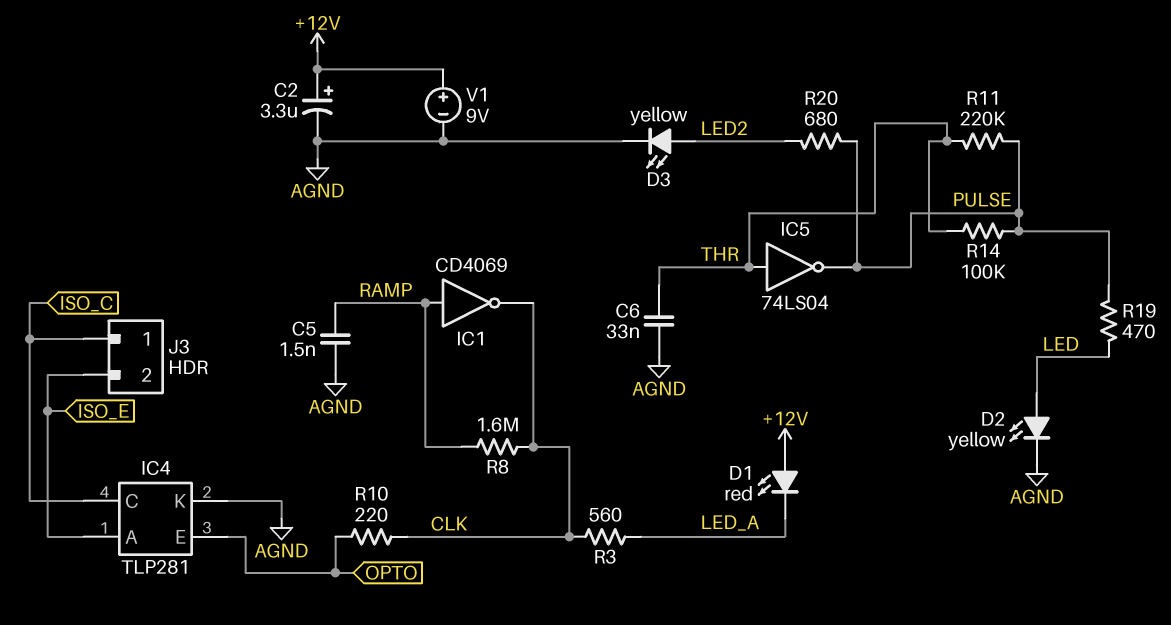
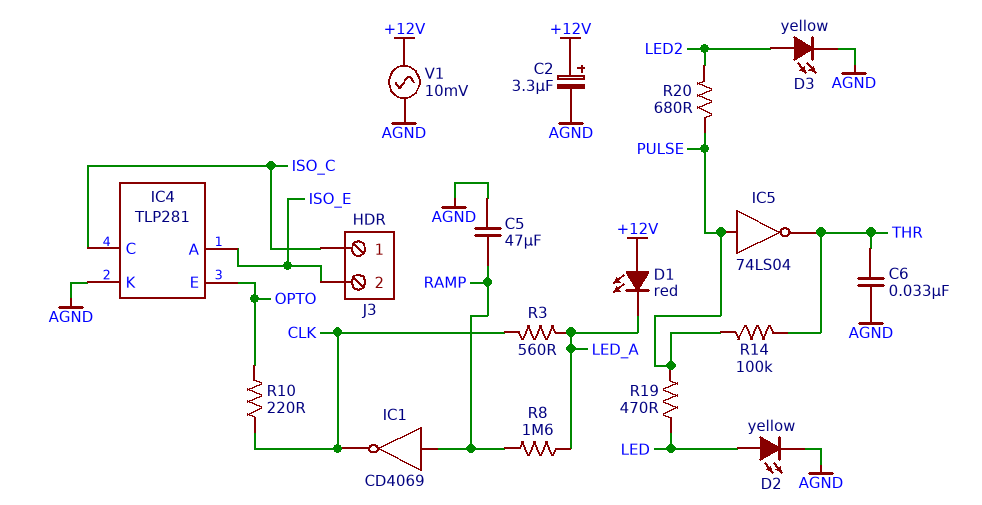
C5: 1.5nF (AGND, RAMP) -> 47uF (AGND, RAMP)
IC5: NOT 74LS04 (in THR, out PULSE) -> NOT 74LS04 (in PULSE, out THR)
R8: 1.6M (CLK, RAMP) -> 1.6M (LED_A, RAMP)
R11: 220k (PULSE, THR) -> none
V1: 9V (plus +12V, minus AGND) -> AC 10mV (+12V, AGND)

